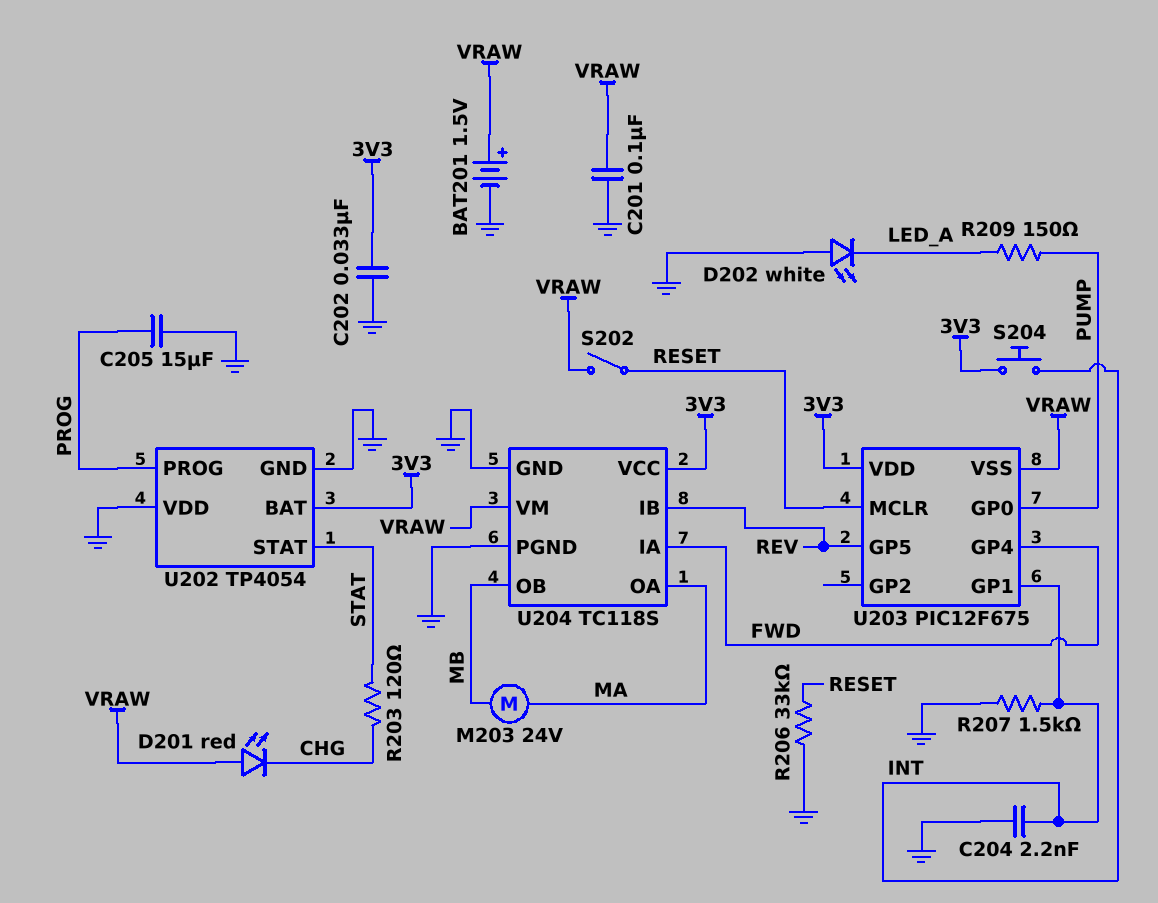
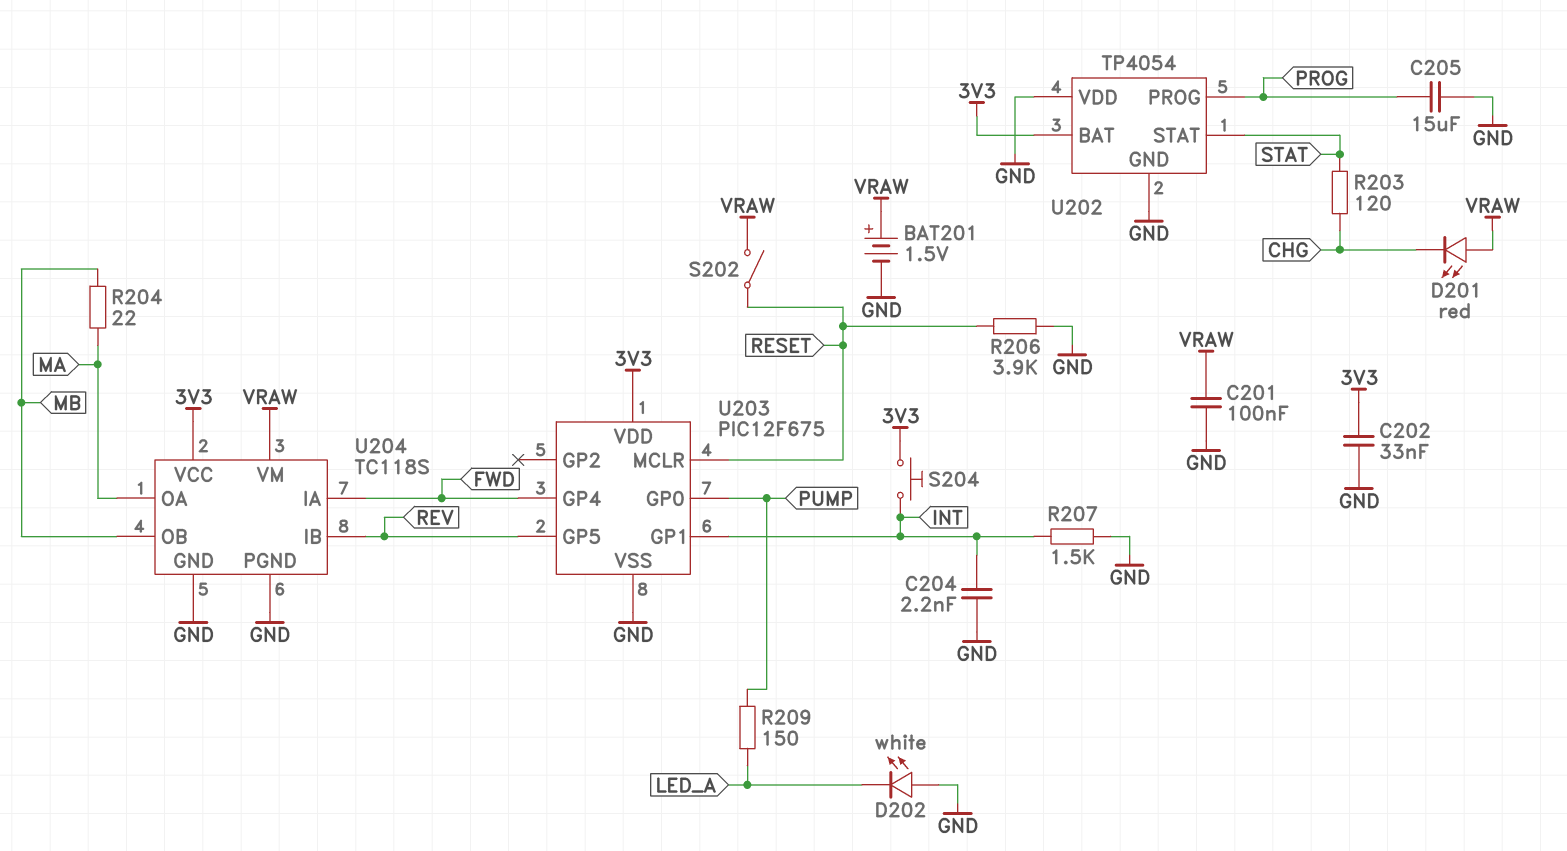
M203: motor 24V (MA, MB) -> none
R204: none -> 22 (MA, MB)
R206: 33k (GND, RESET) -> 3.9k (GND, RESET)
U203 pin VSS: VRAW -> GND

